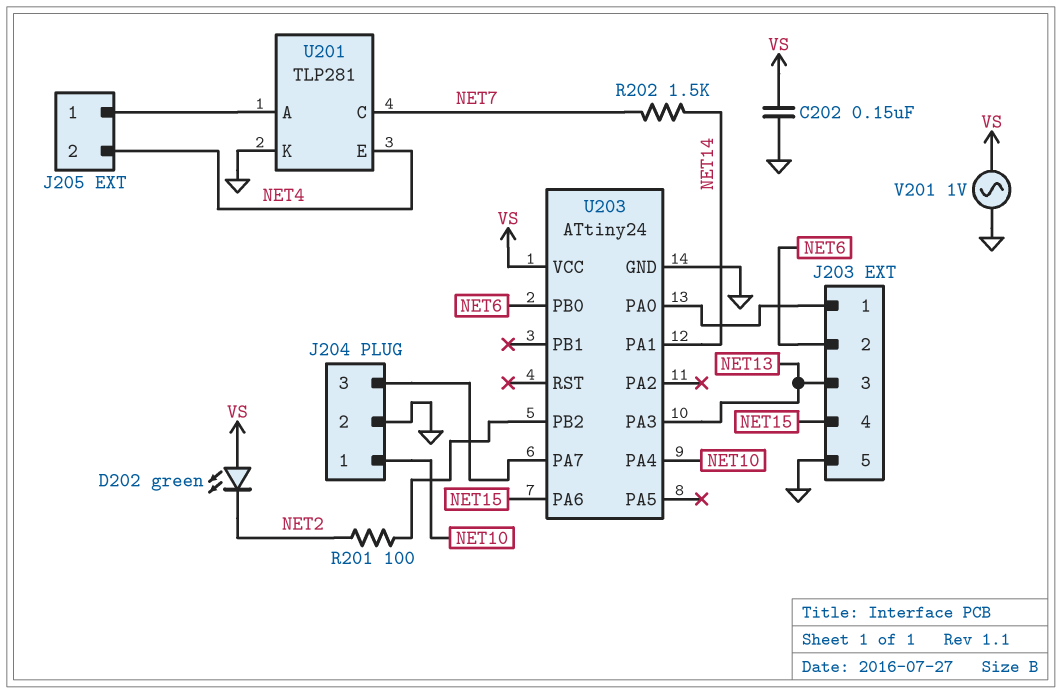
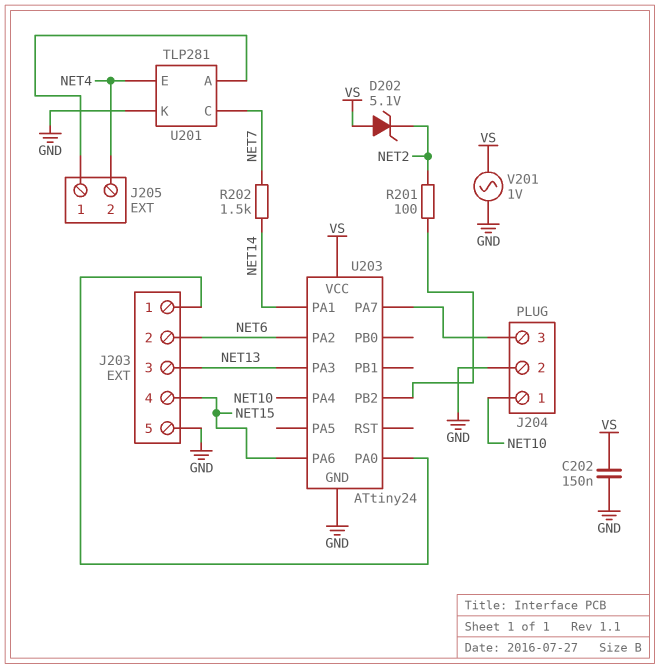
D202: LED green (A VS, K NET2) -> zener 5.1V (A VS, K NET2)
U203 pin PA2: none -> NET6
U203 pin PB0: NET6 -> none

